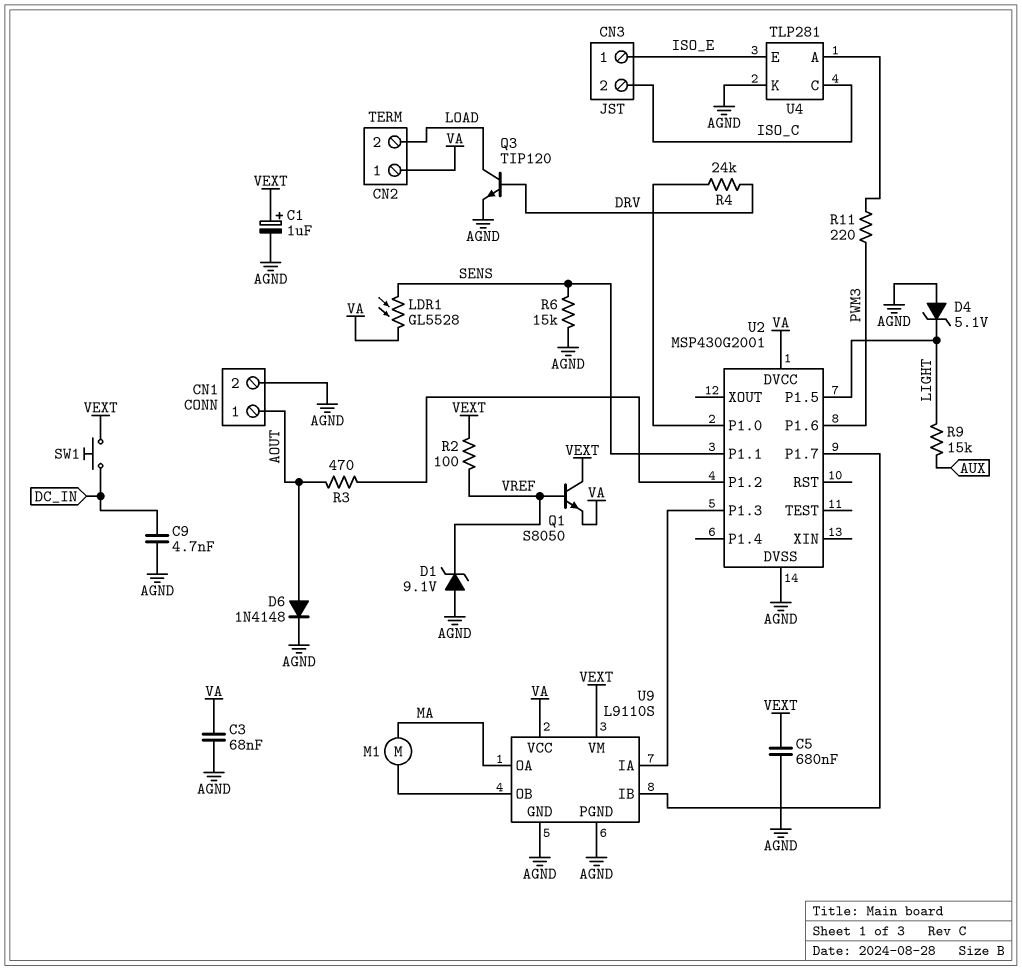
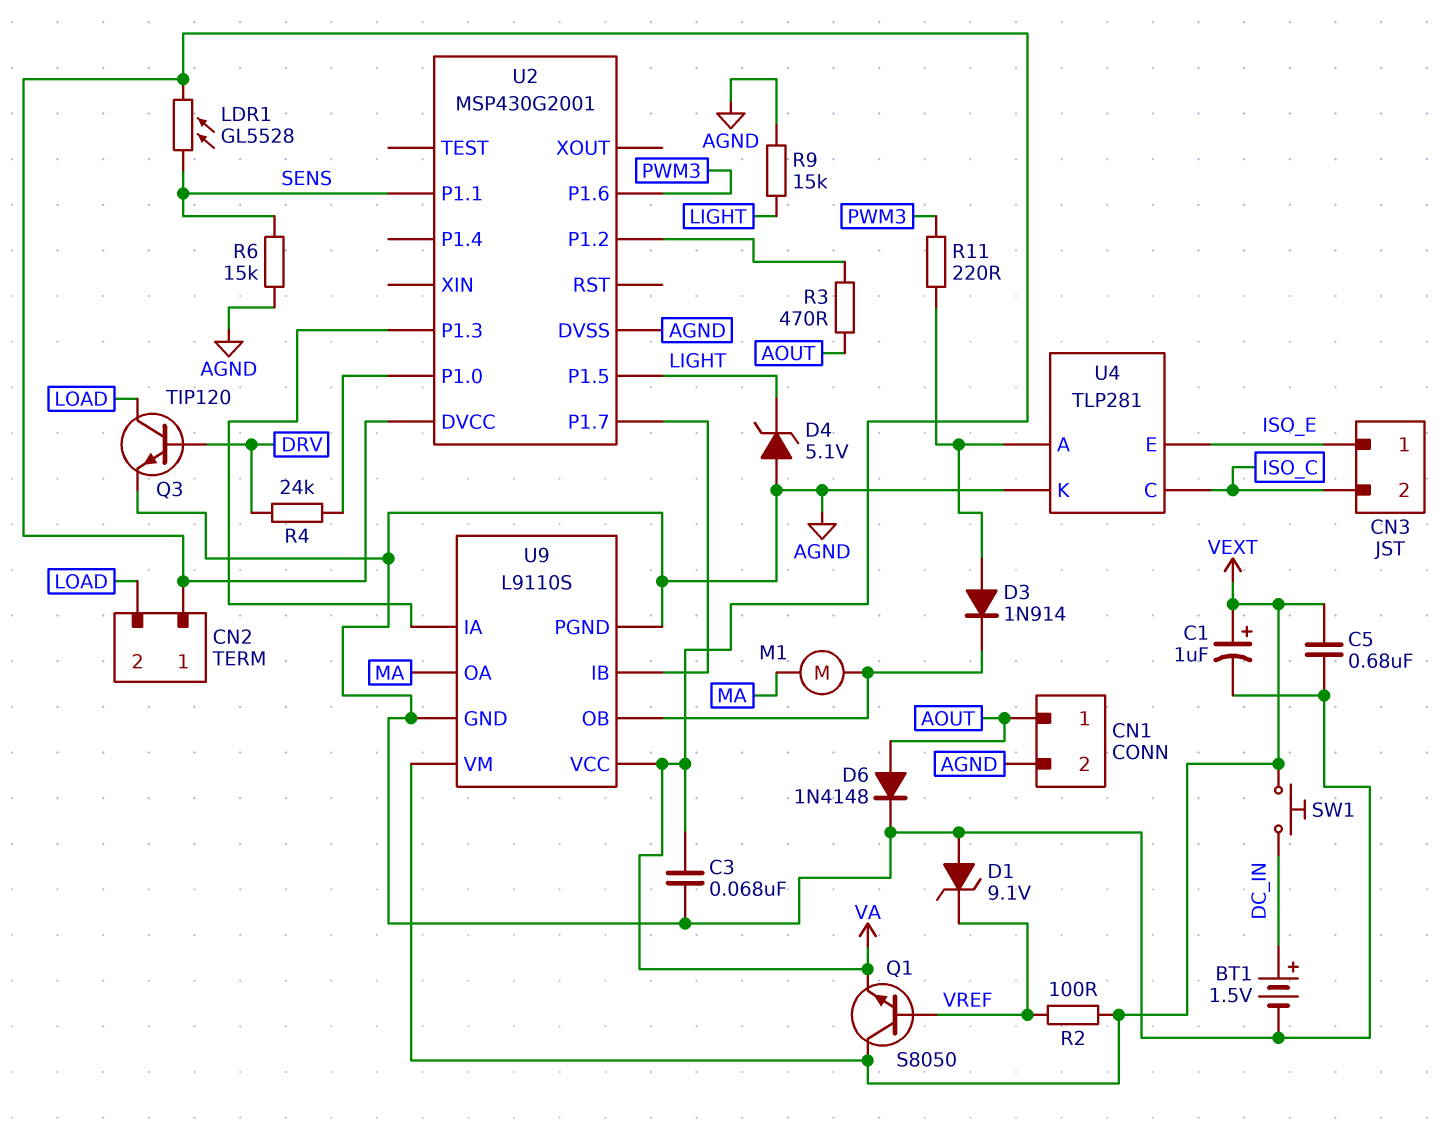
BT1: none -> 1.5V (plus DC_IN, minus AGND)
C9: 4.7nF (AGND, DC_IN) -> none
D3: none -> diode 1N914 (A U4/A, K U9/OB)
R9: 15k (AUX, LIGHT) -> 15k (AGND, LIGHT)

